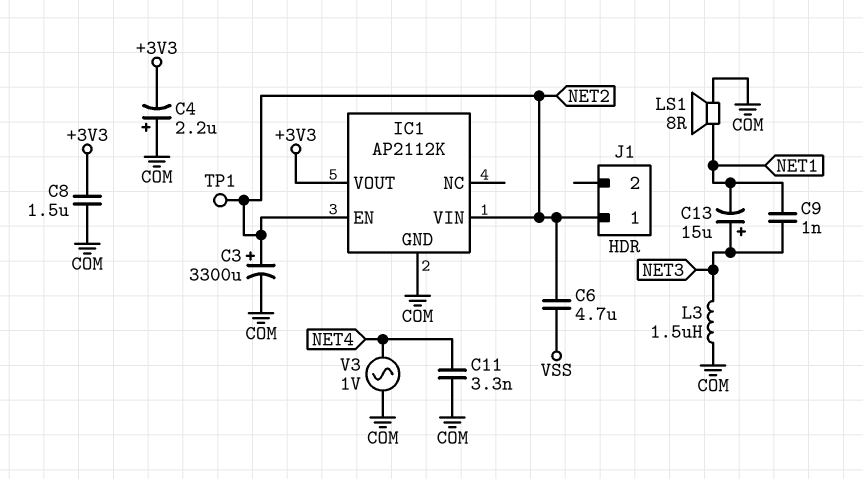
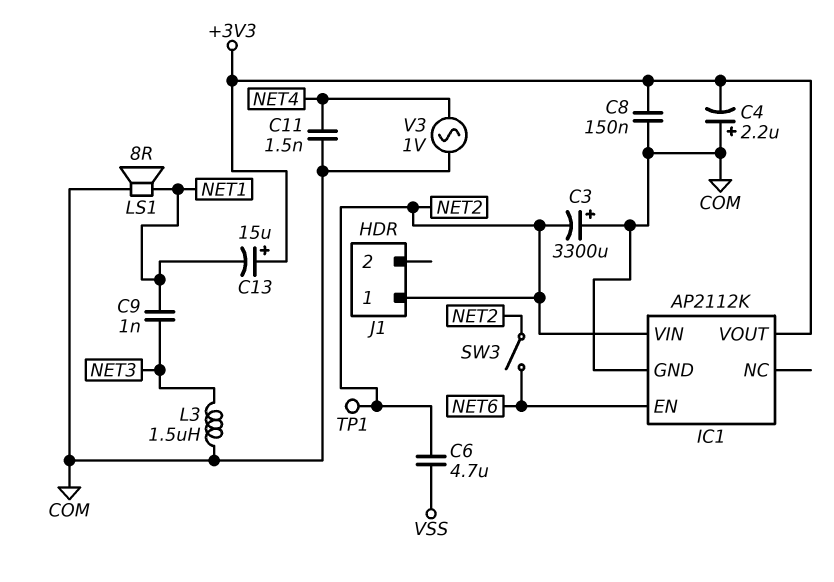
C3: 3300uF (plus NET2, minus COM) -> 3300uF (plus COM, minus NET2)
C8: 1.5uF (+3V3, COM) -> 150nF (+3V3, COM)
C11: 3.3nF (COM, NET4) -> 1.5nF (COM, NET4)
C13: 15uF (plus NET3, minus NET1) -> 15uF (plus +3V3, minus NET1)
IC1 pin EN: NET2 -> NET6
SW3: none -> switch (NET2, NET6)

